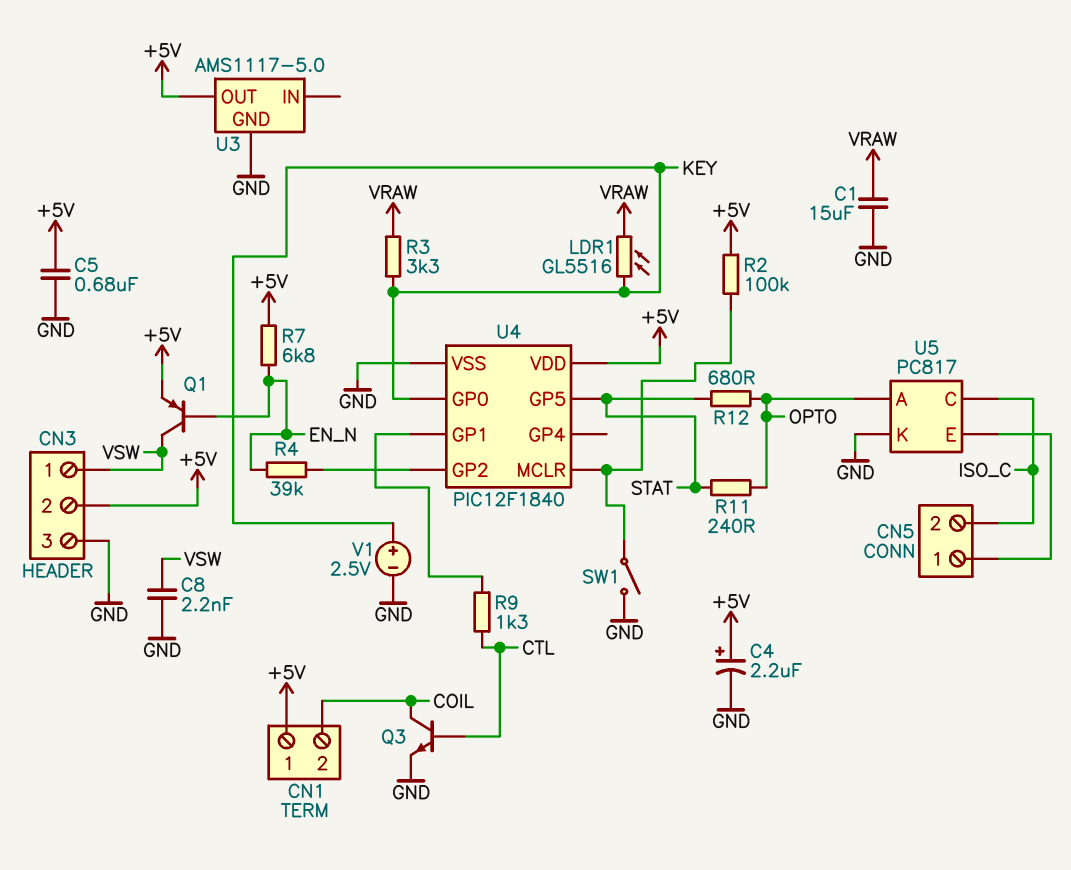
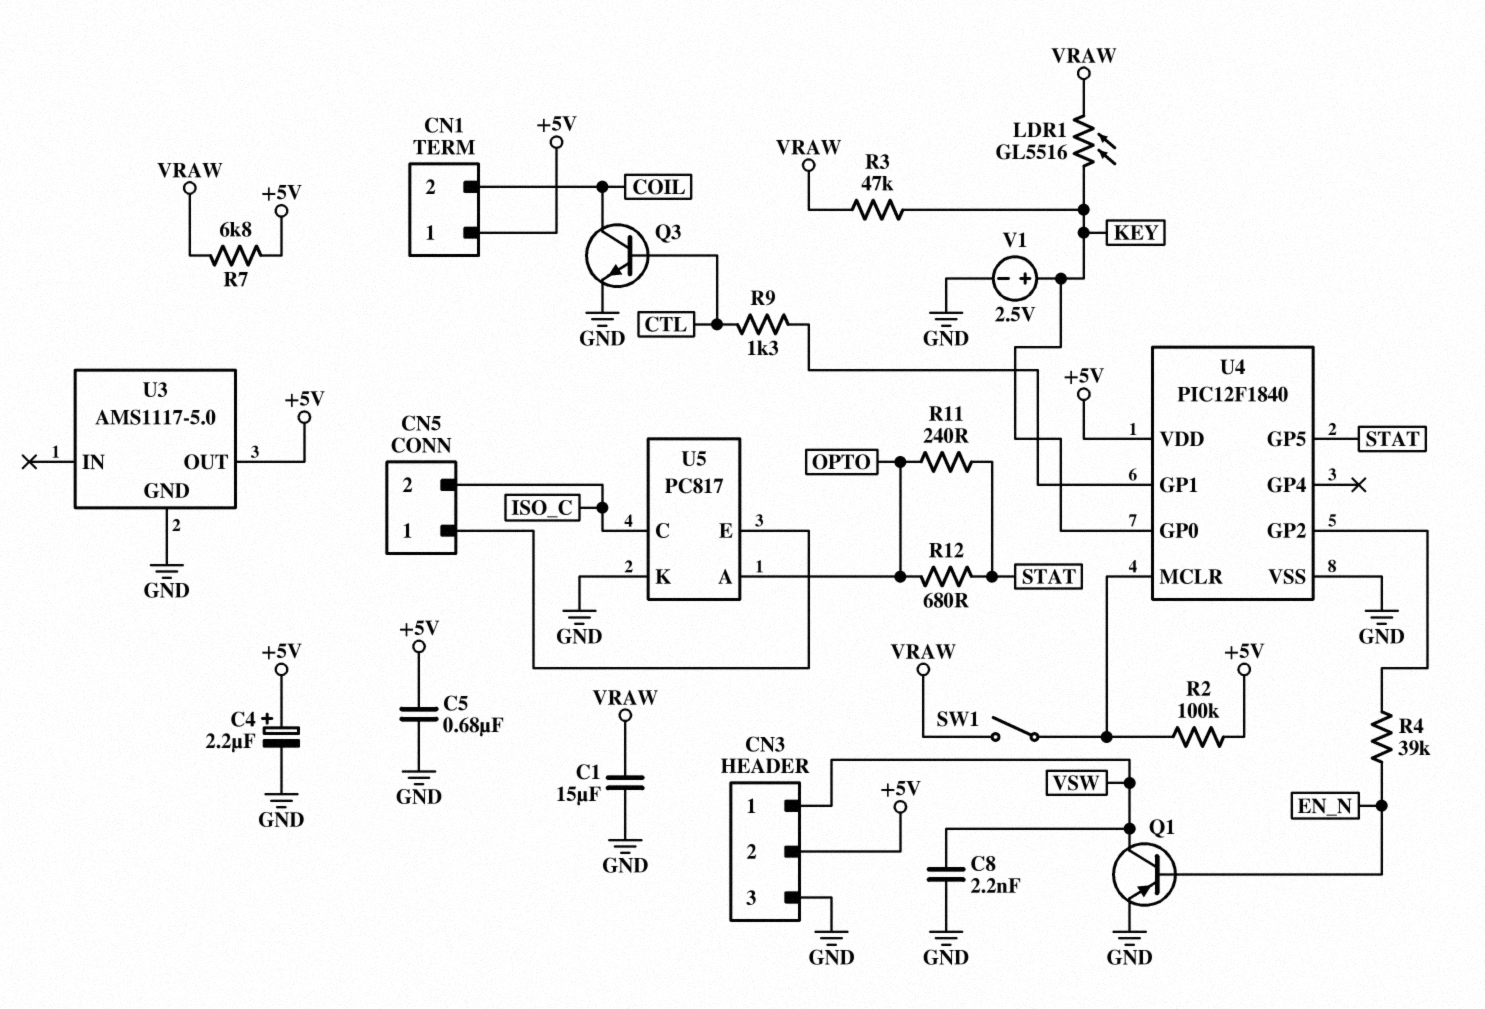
Q1: PNP (B EN_N, C VSW, E +5V) -> PNP (B EN_N, C VSW, E GND)
R3: 3.3k (KEY, VRAW) -> 47k (KEY, VRAW)
R7: 6.8k (+5V, EN_N) -> 6.8k (+5V, VRAW)
SW1: switch (GND, U4/MCLR) -> switch (U4/MCLR, VRAW)

